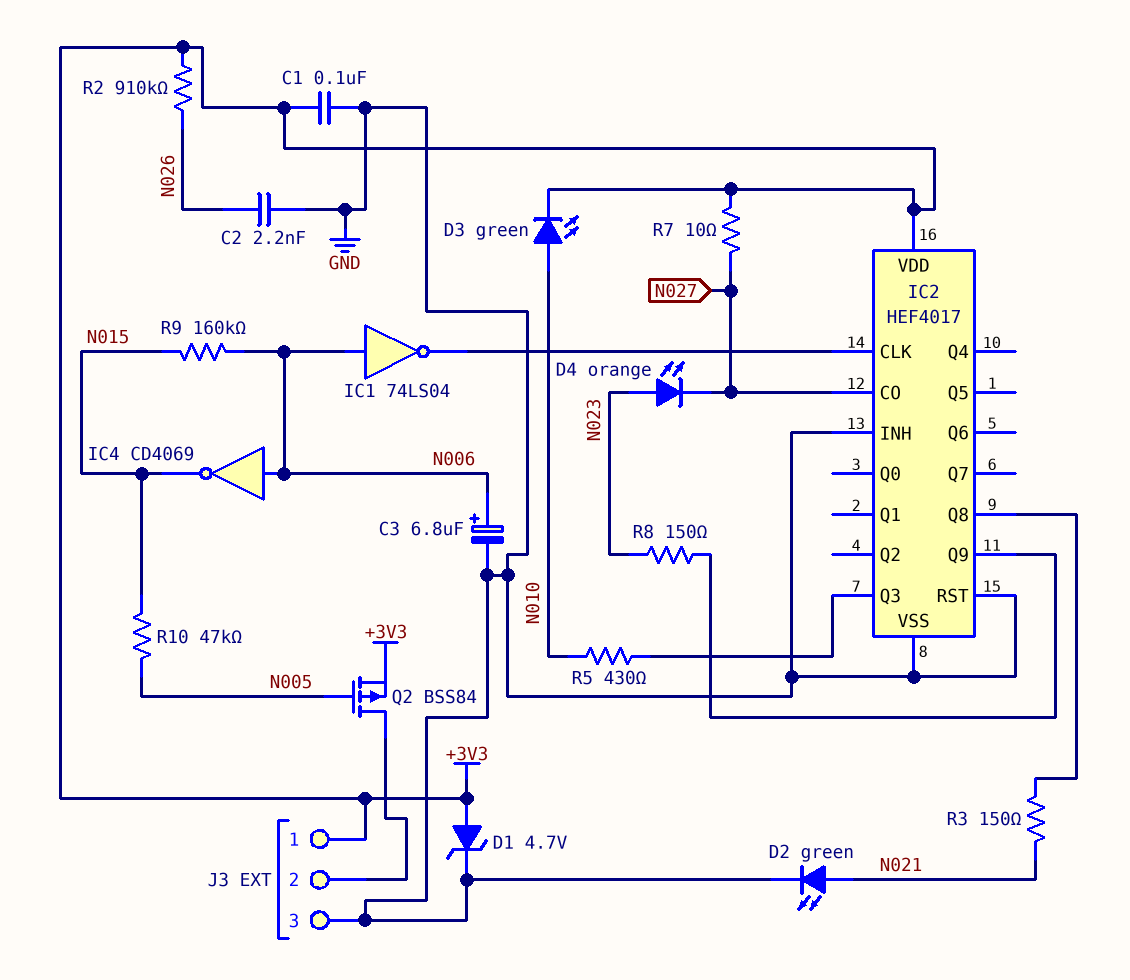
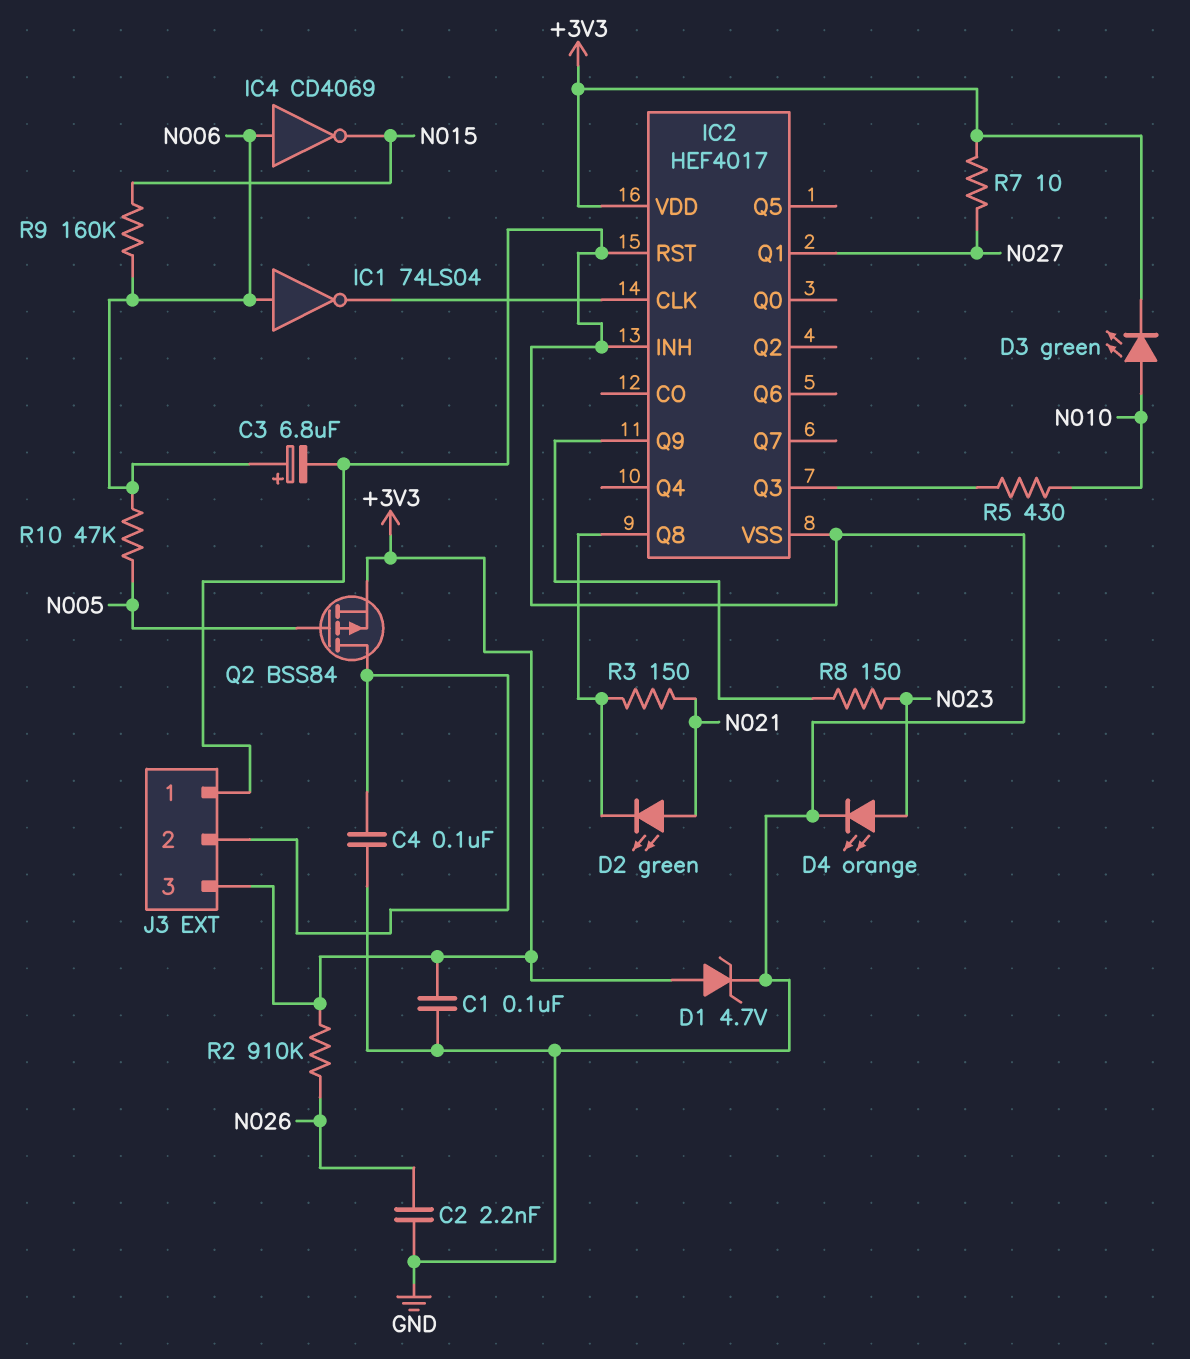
C4: none -> 100nF (GND, J3/2)
D2: LED green (A N021, K GND) -> LED green (A N021, K IC2/Q8)
D4: LED orange (A N023, K N027) -> LED orange (A N023, K GND)
IC2 pin CO: N027 -> none
IC2 pin Q1: none -> N027
J3 pin 1: +3V3 -> GND
J3 pin 3: GND -> +3V3
R10: 47k (N005, N015) -> 47k (N005, N006)

